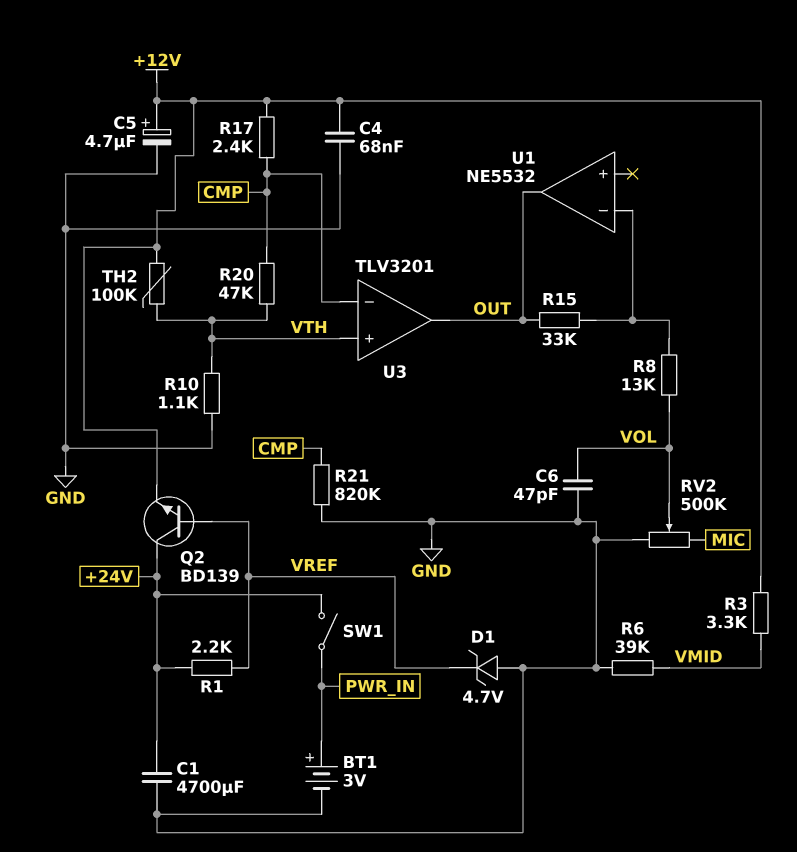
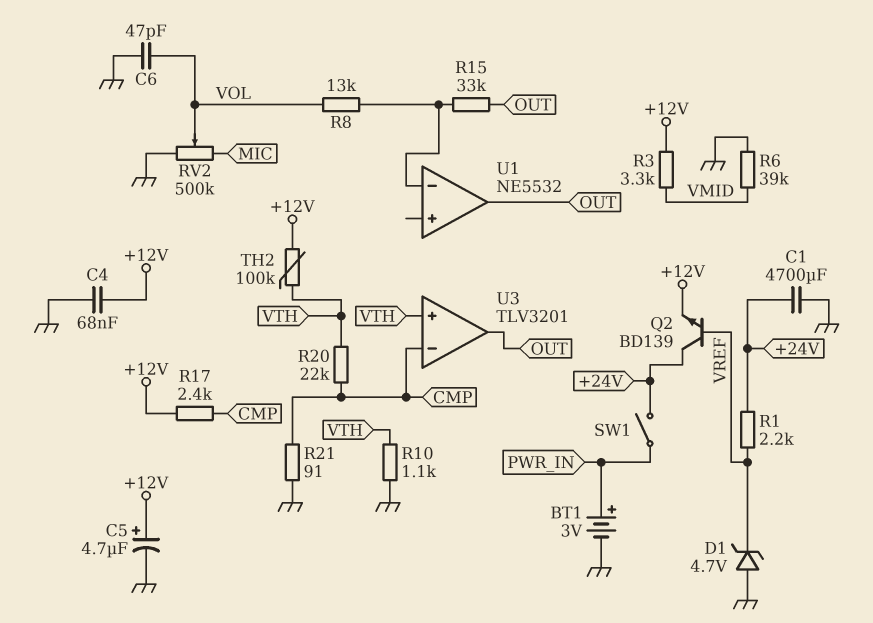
R20: 47k (CMP, VTH) -> 22k (CMP, VTH)
R21: 820k (CMP, GND) -> 91 (CMP, GND)

